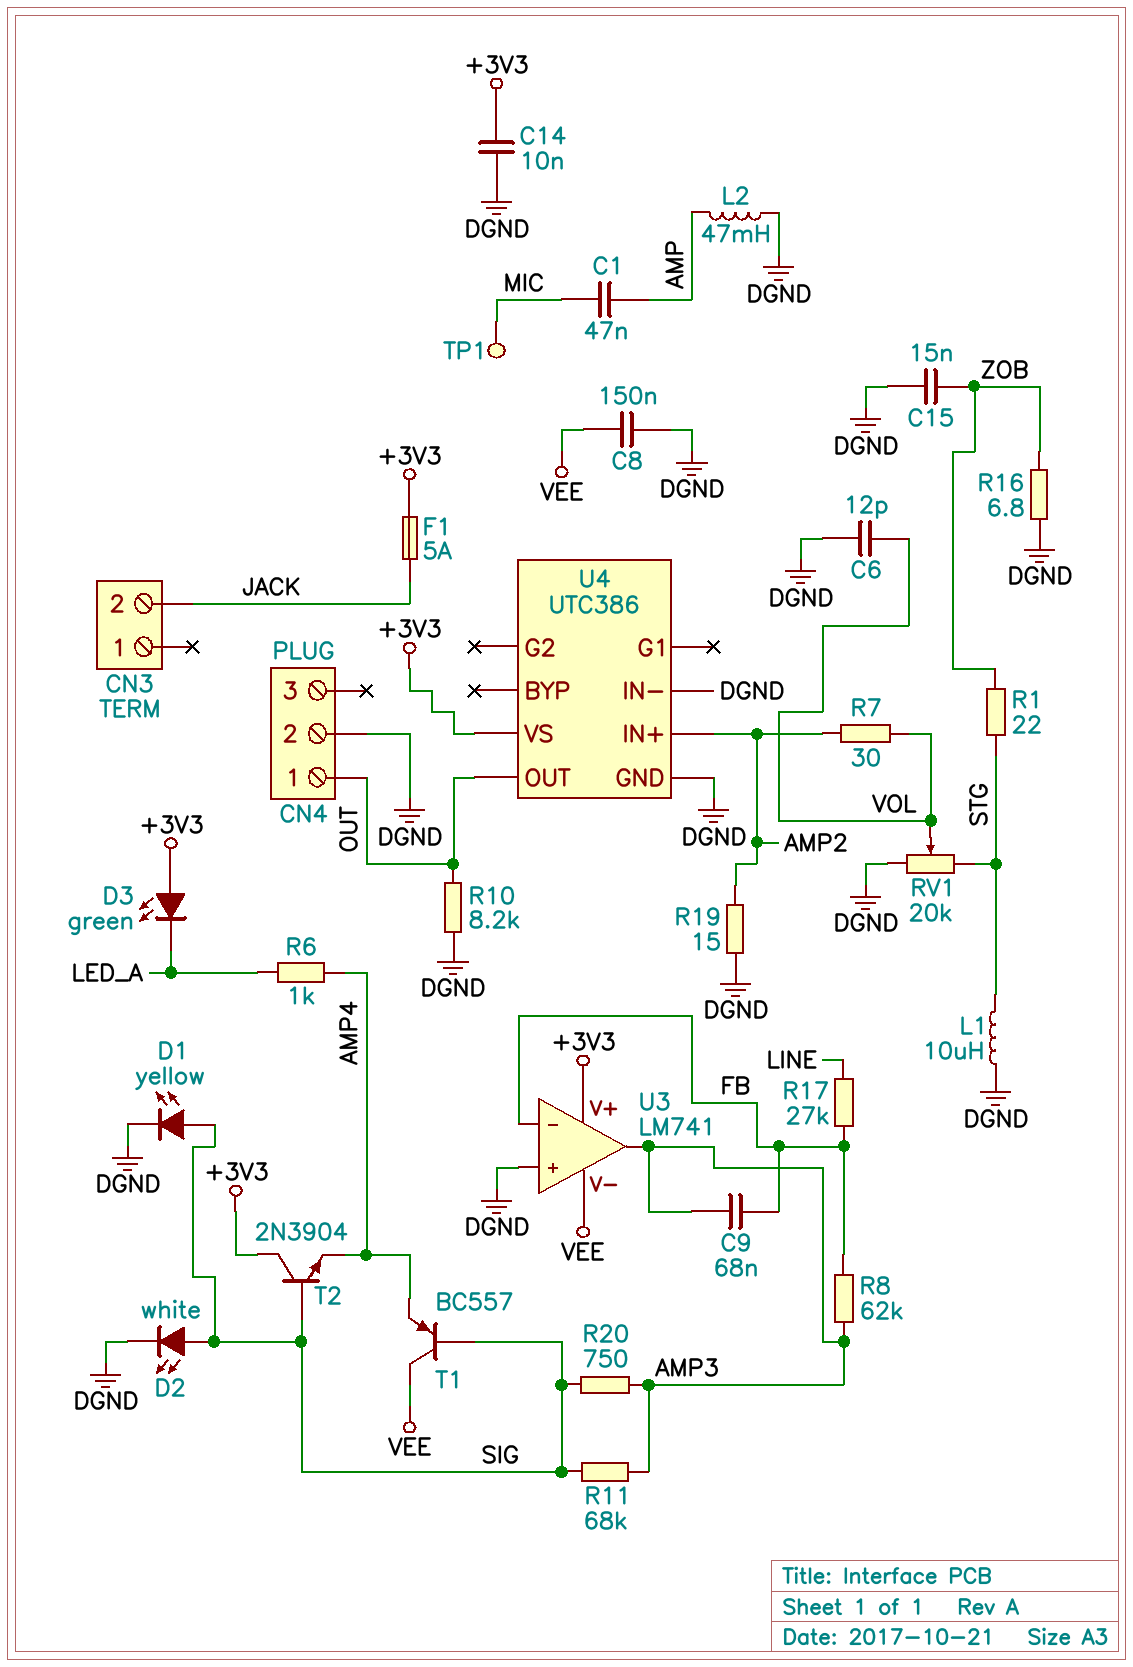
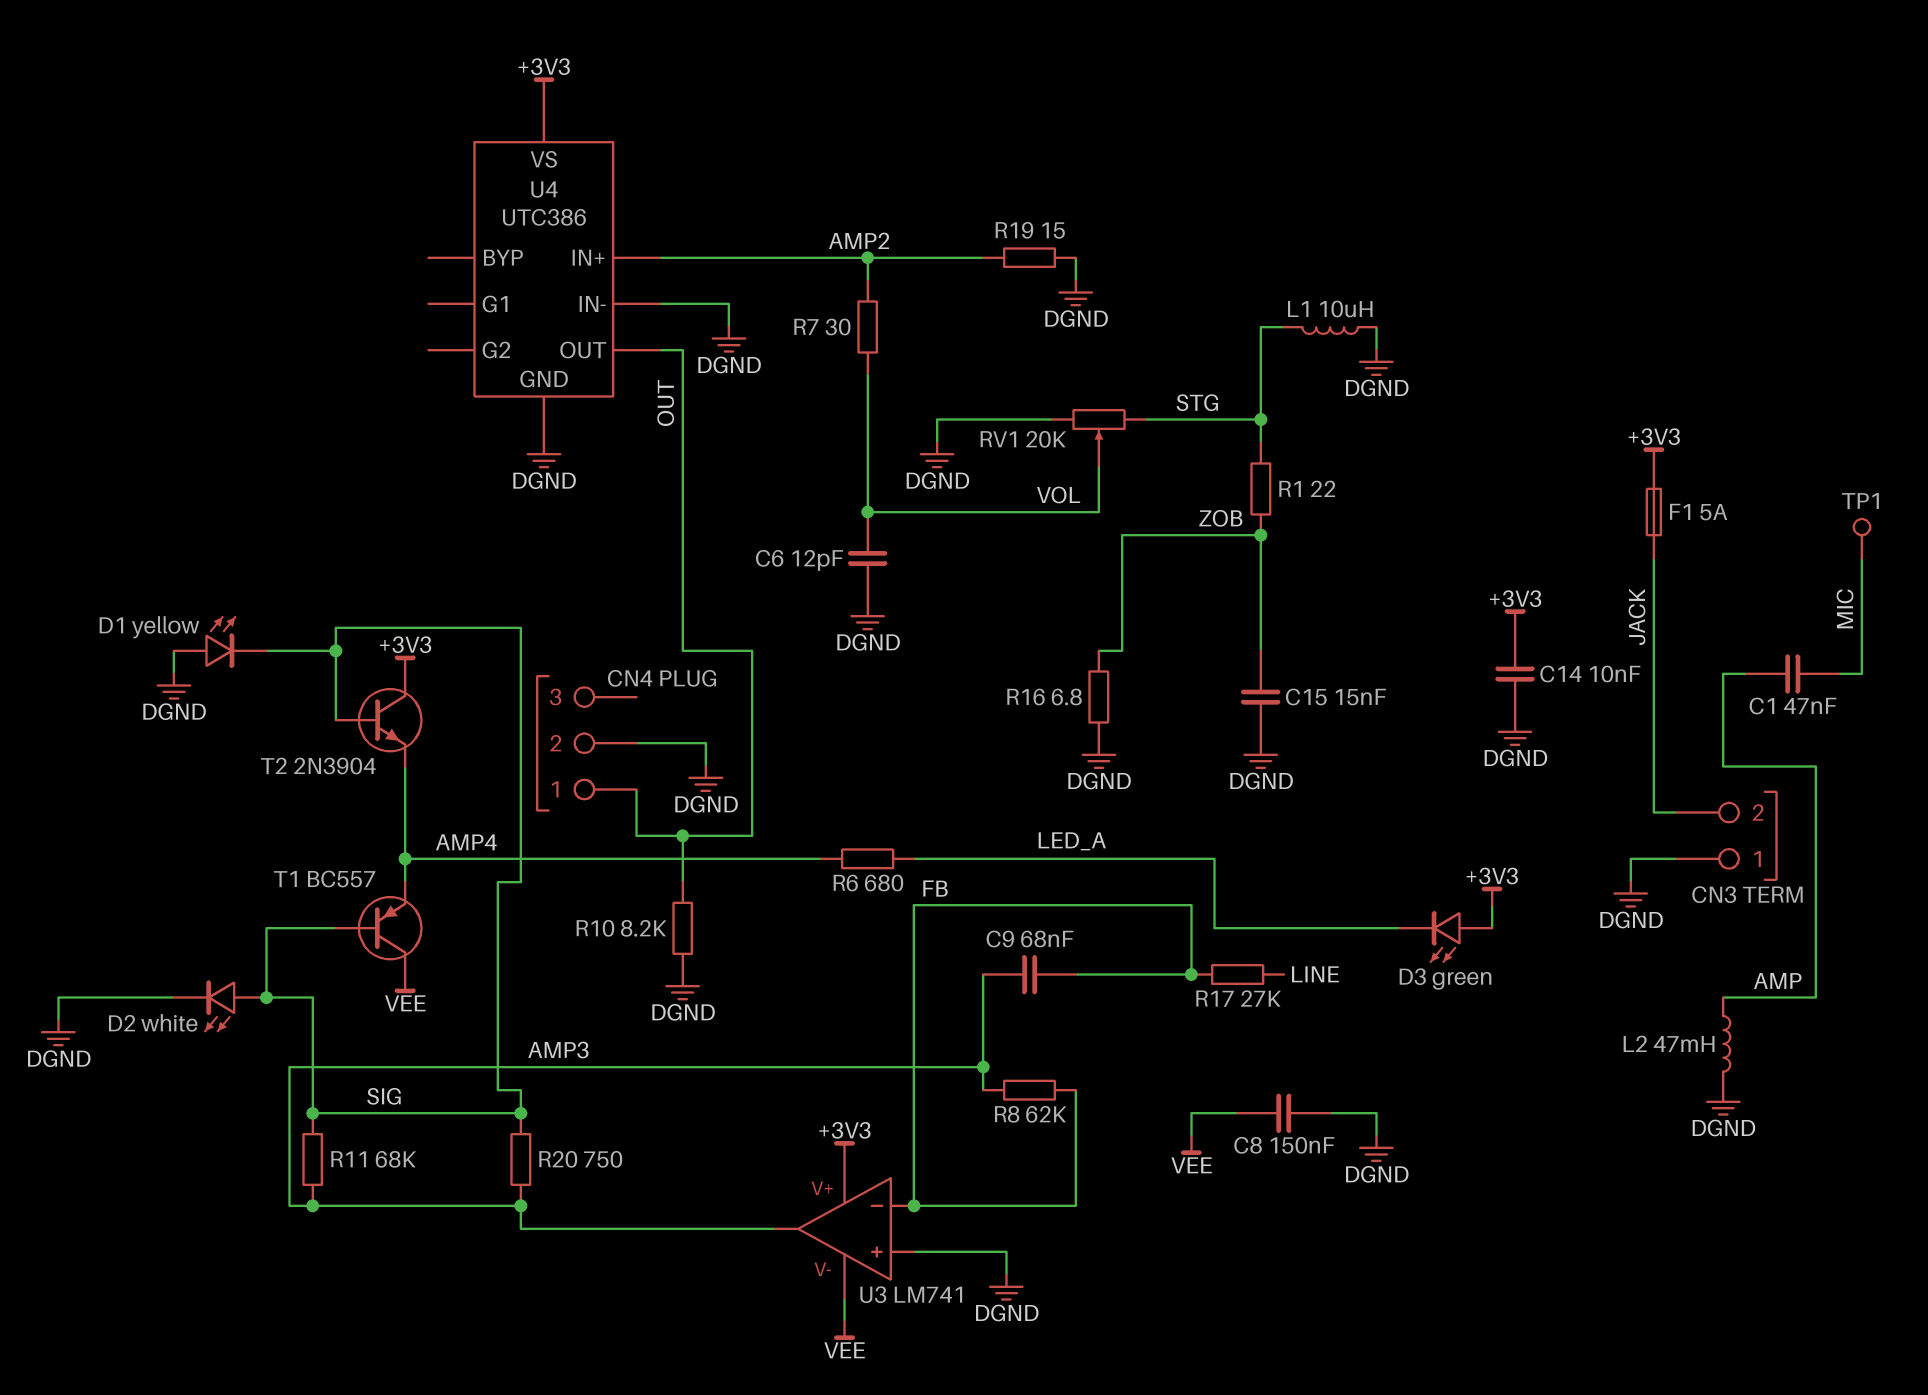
CN3 pin 1: none -> DGND
D1: LED yellow (A SIG, K DGND) -> LED yellow (A DGND, K SIG)
R6: 1k (AMP4, LED_A) -> 680 (AMP4, LED_A)

